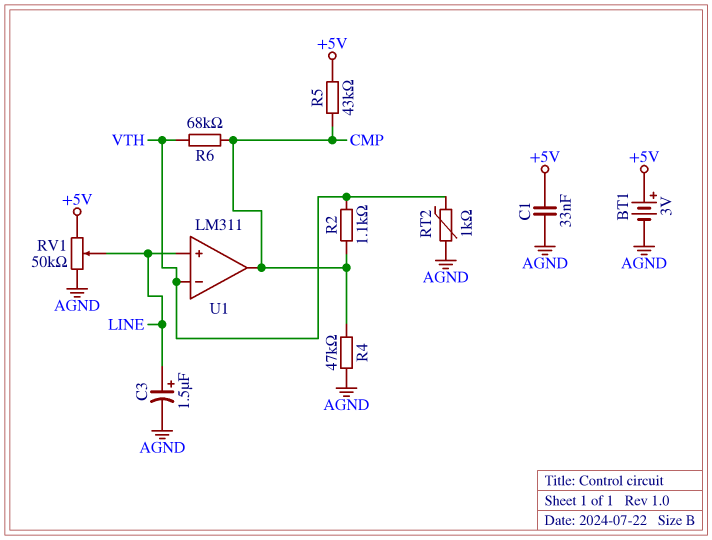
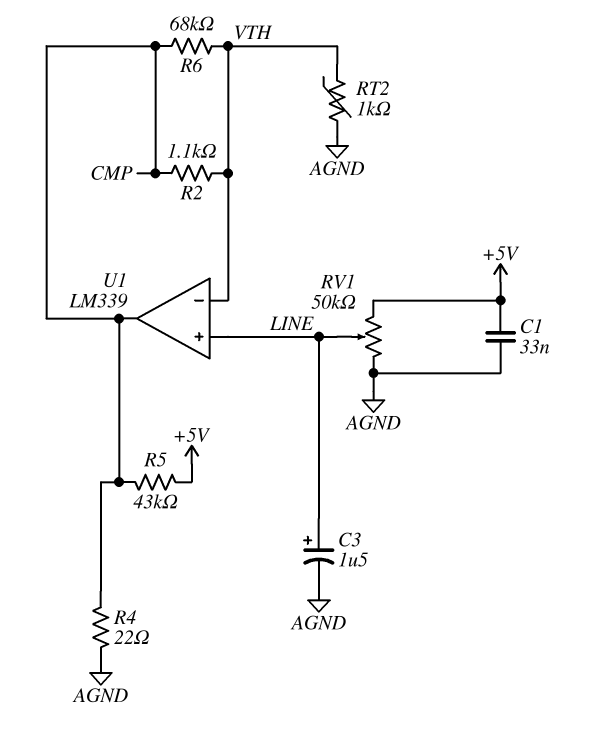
BT1: 3V (plus +5V, minus AGND) -> none
R4: 47k (AGND, CMP) -> 22 (AGND, CMP)
U1: LM311 -> LM339

